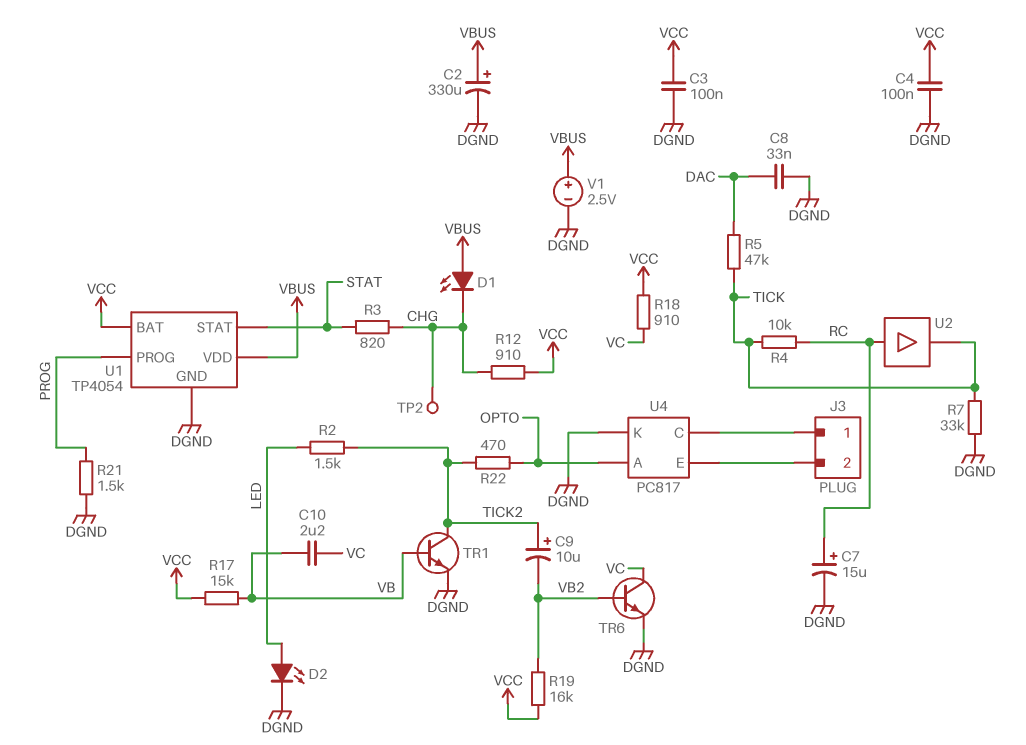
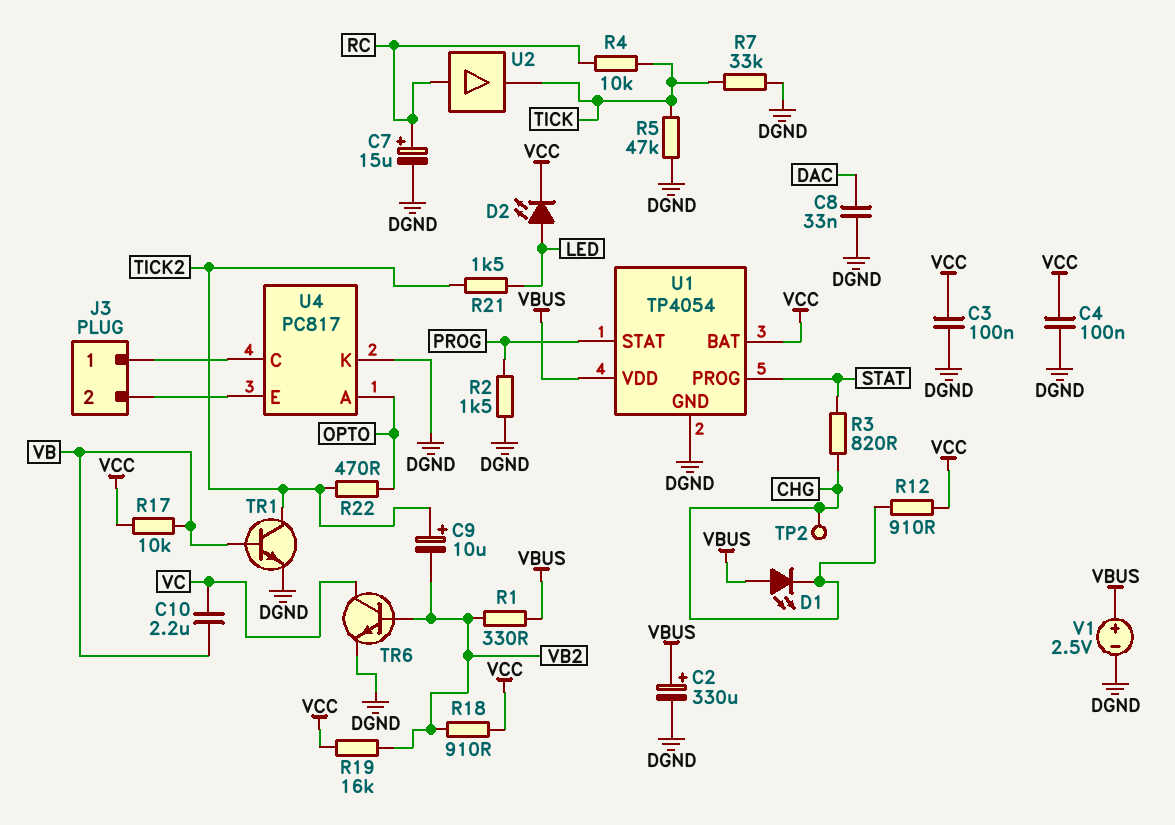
D2: LED (A LED, K DGND) -> LED (A LED, K VCC)
R1: none -> 330 (VB2, VBUS)
R2: 1.5k (LED, TICK2) -> 1.5k (DGND, PROG)
R5: 47k (DAC, TICK) -> 47k (DGND, TICK)
R17: 15k (VB, VCC) -> 10k (VB, VCC)
R18: 910 (VC, VCC) -> 910 (VB2, VCC)
R21: 1.5k (DGND, PROG) -> 1.5k (LED, TICK2)
U1 pin PROG: PROG -> STAT
U1 pin STAT: STAT -> PROG

